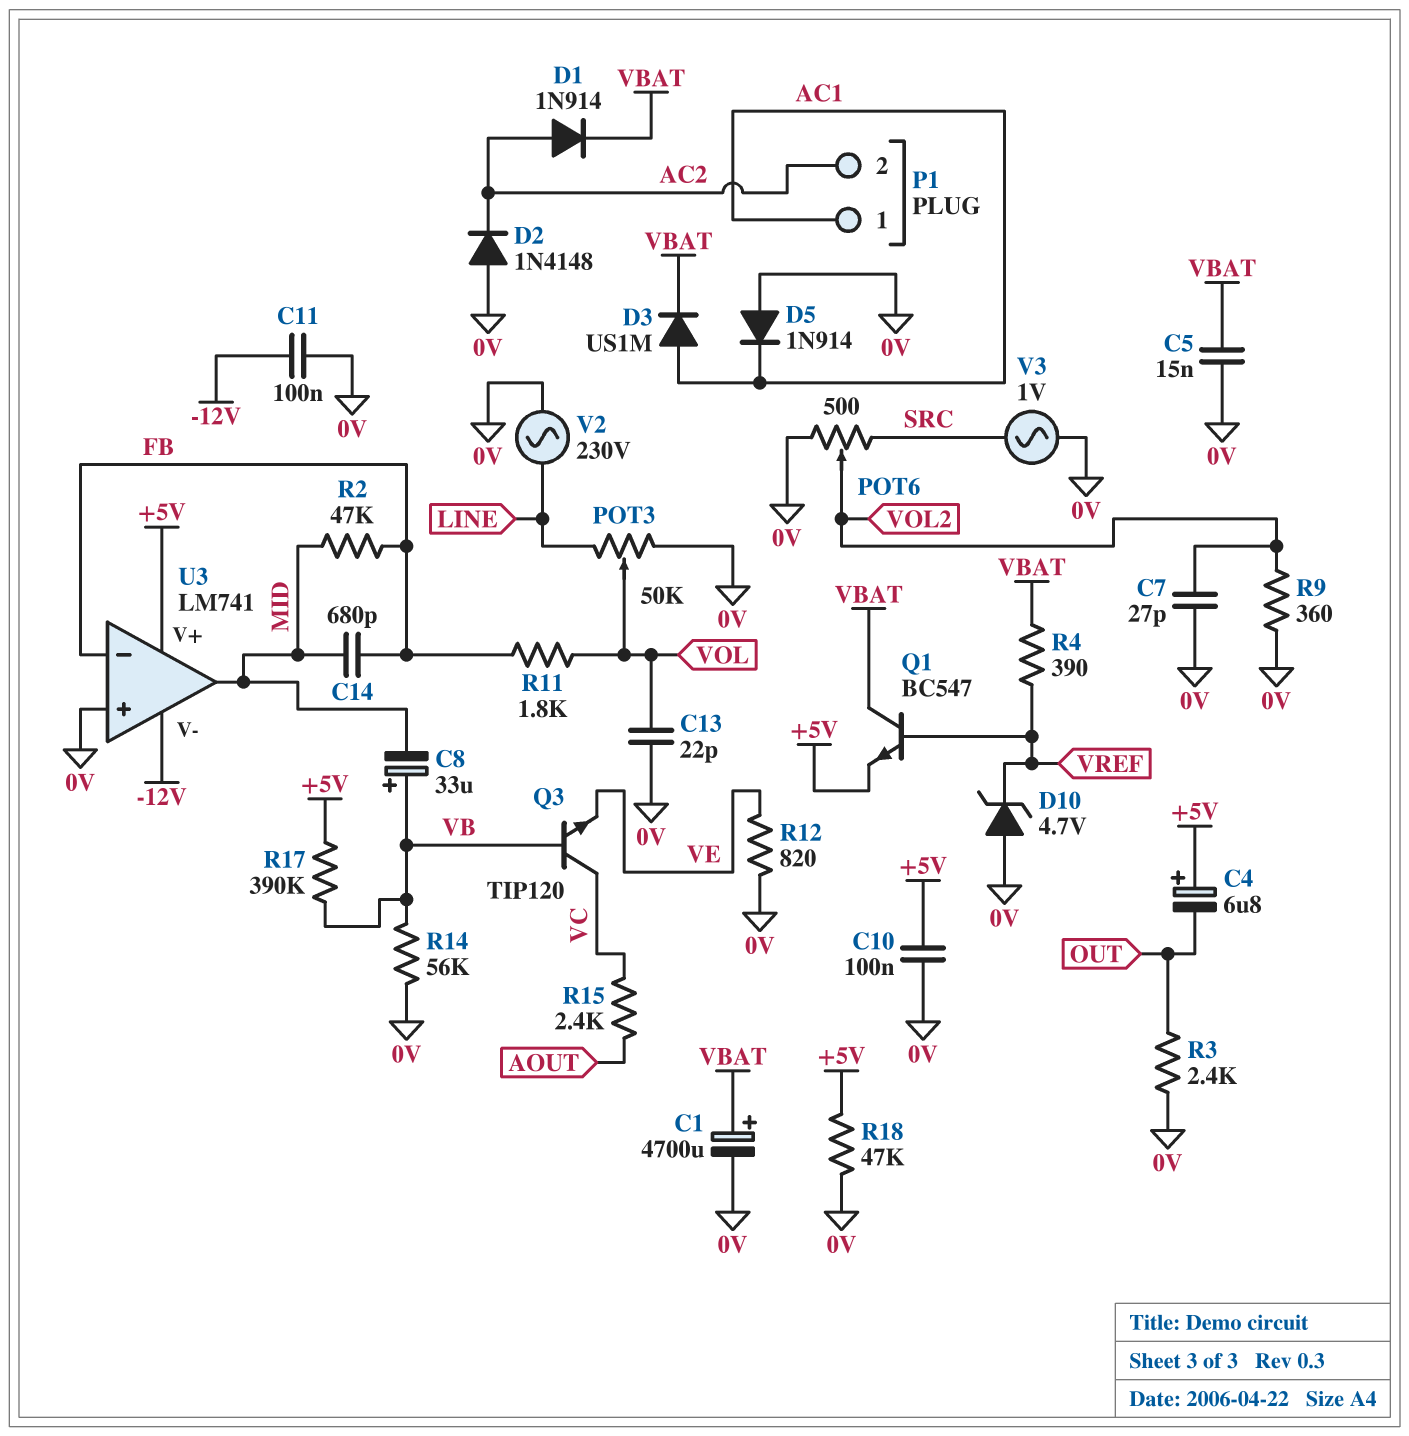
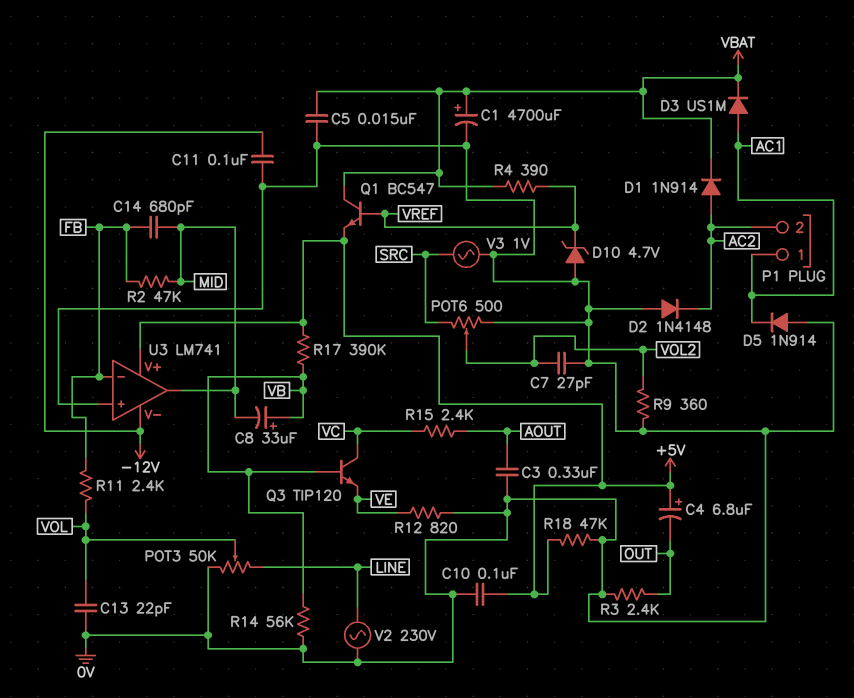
C3: none -> 330nF (0V, AOUT)
R11: 1.8k (FB, VOL) -> 2.4k (FB, VOL)

